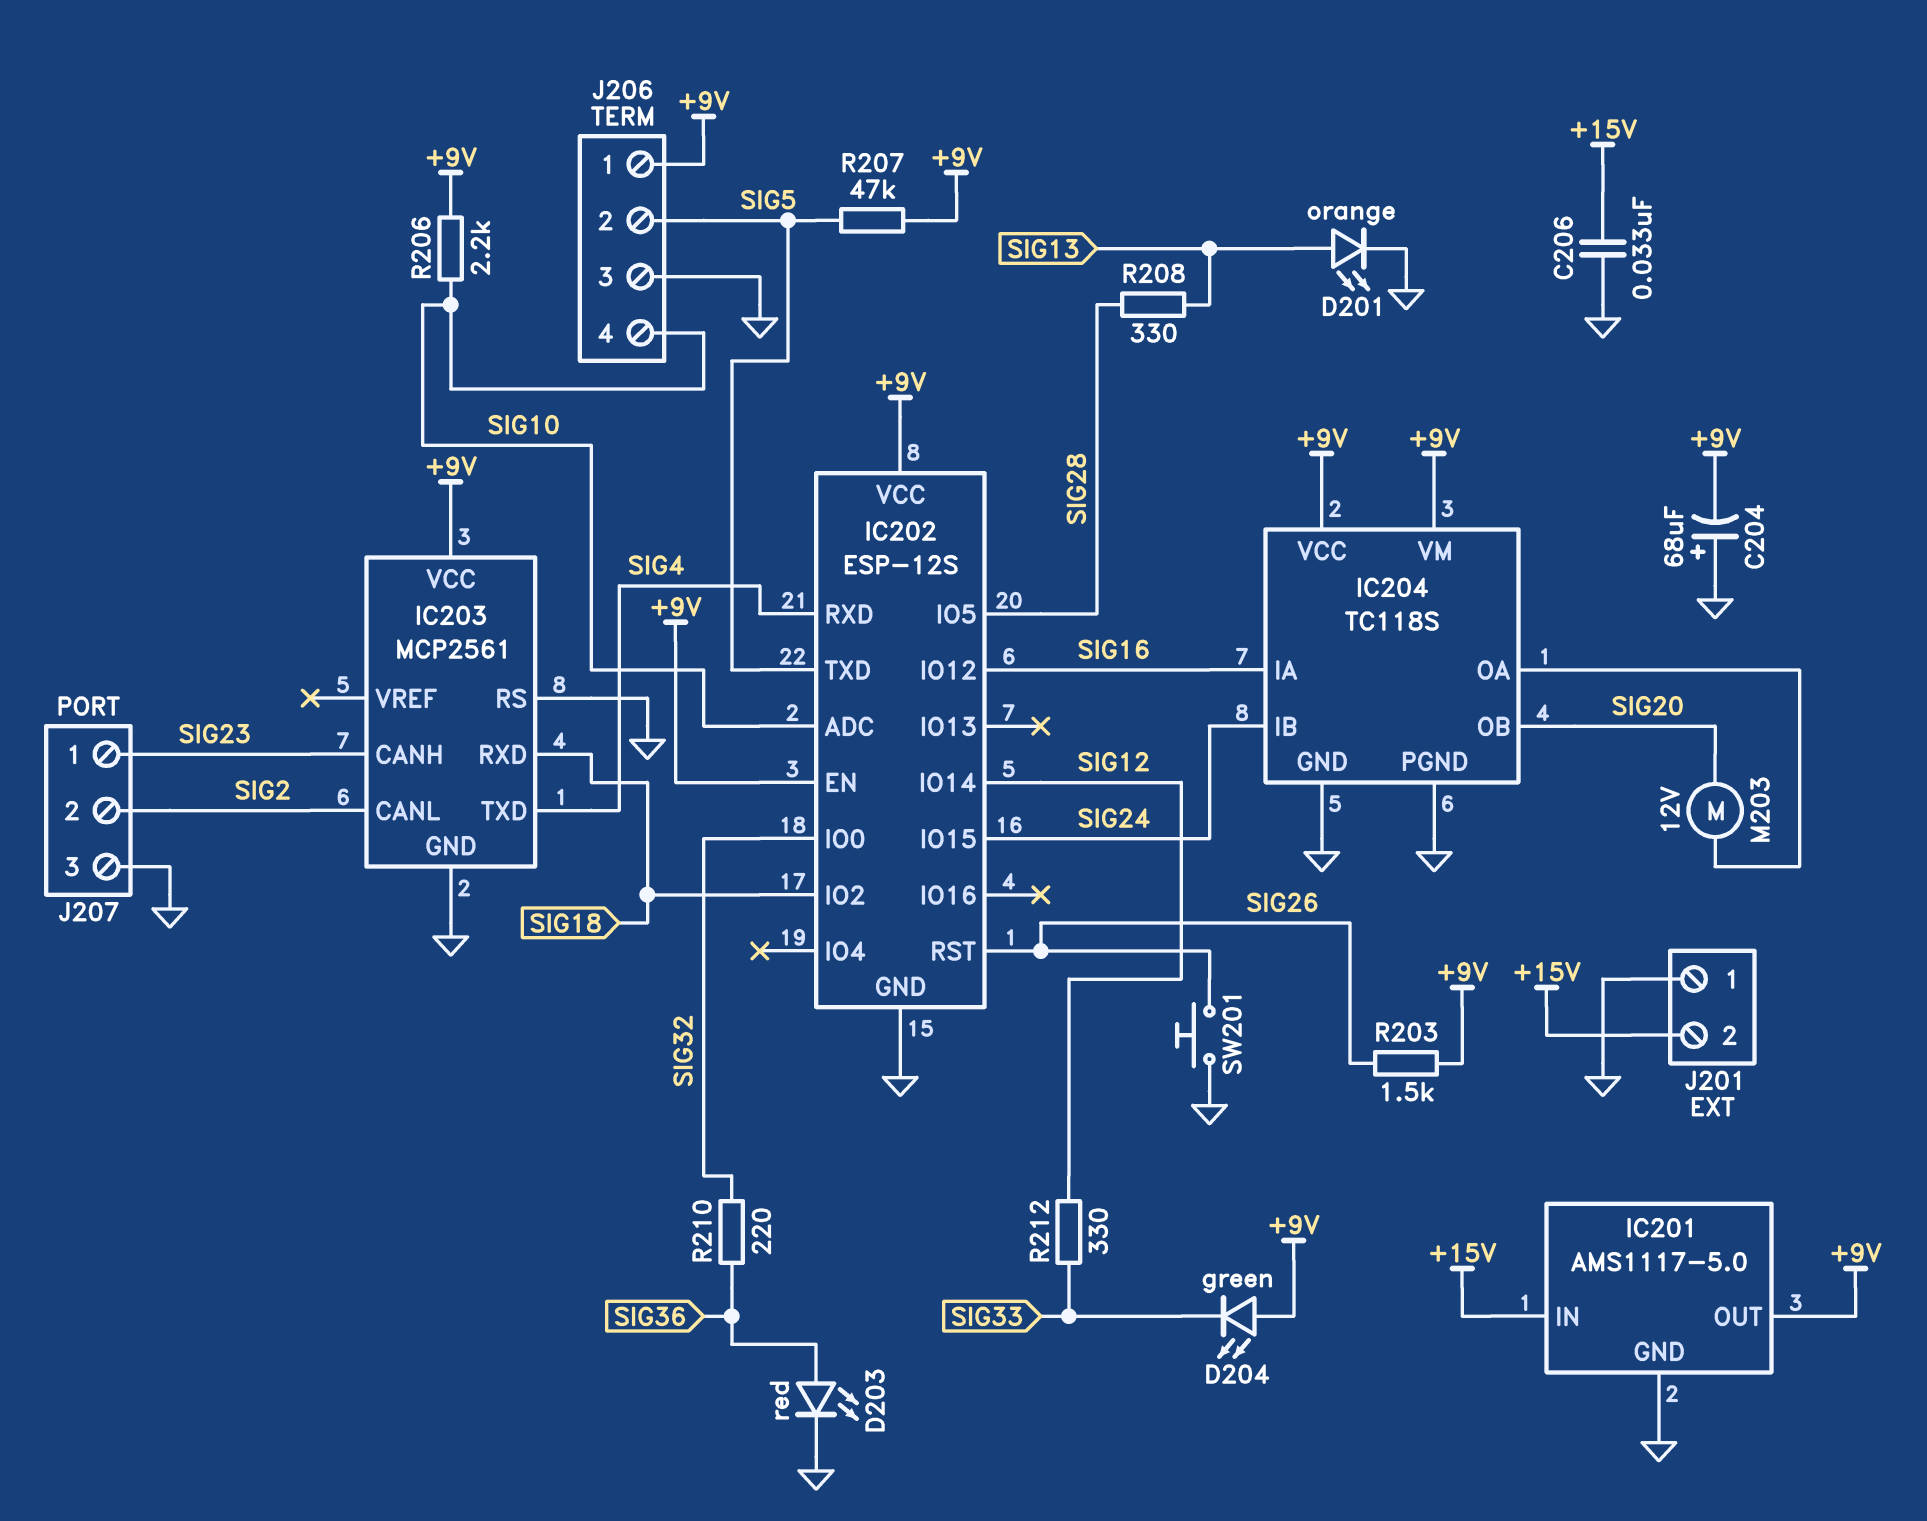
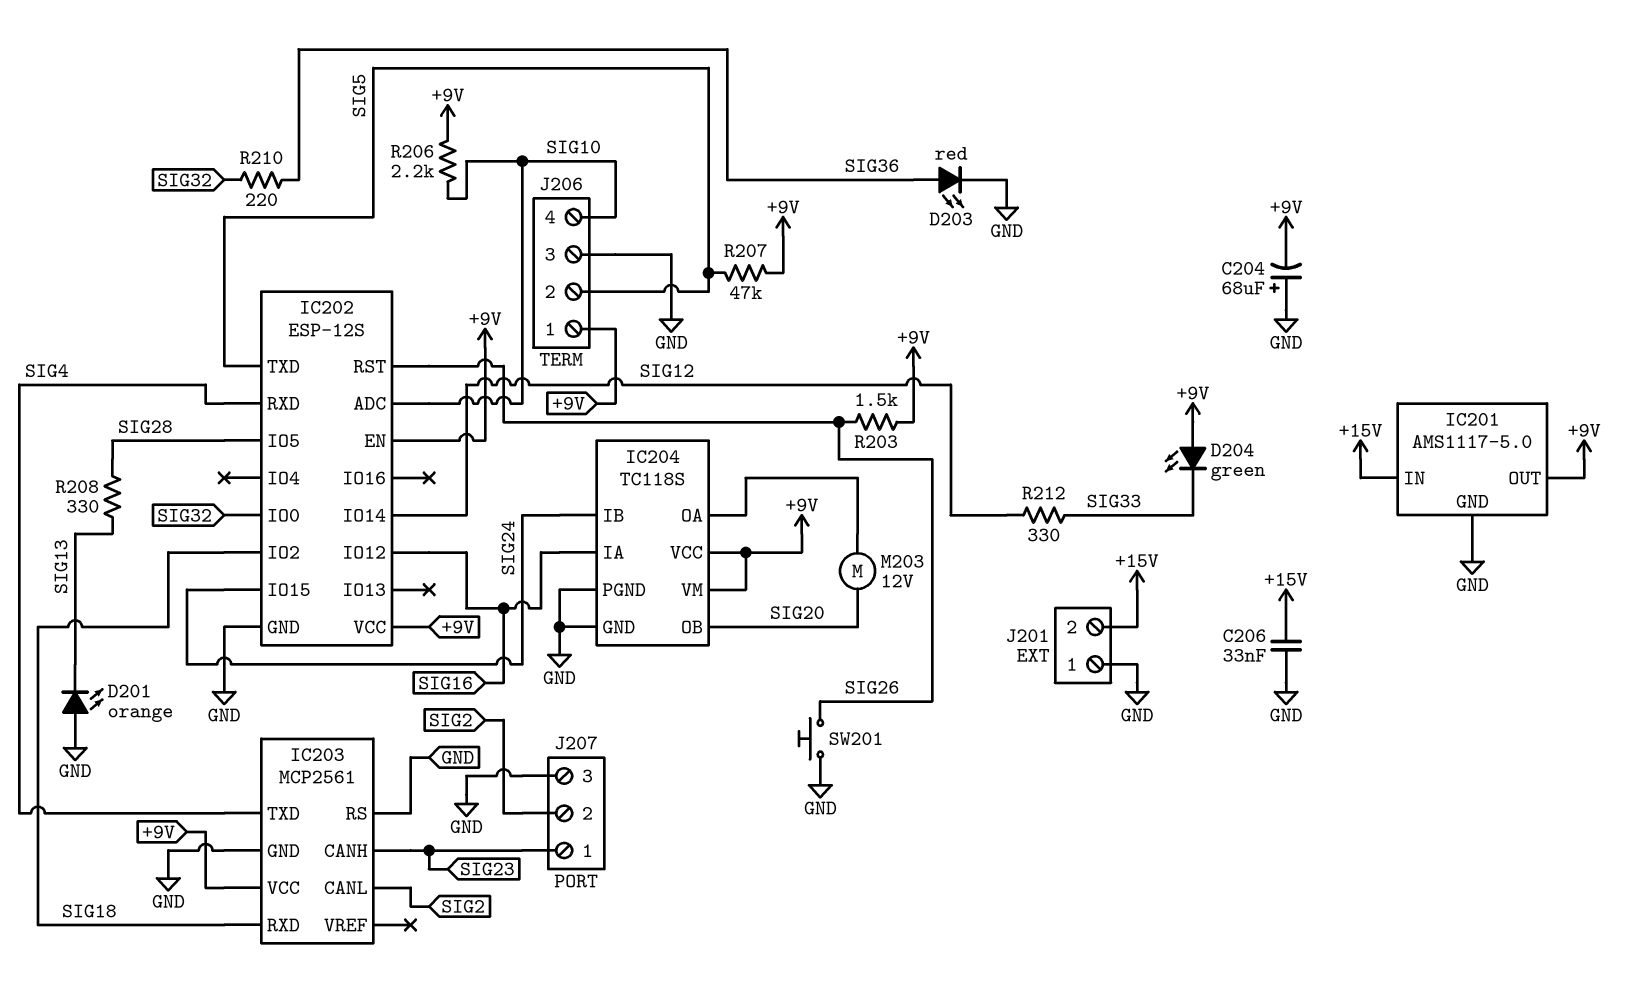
D201: LED orange (A SIG13, K GND) -> LED orange (A GND, K SIG13)

